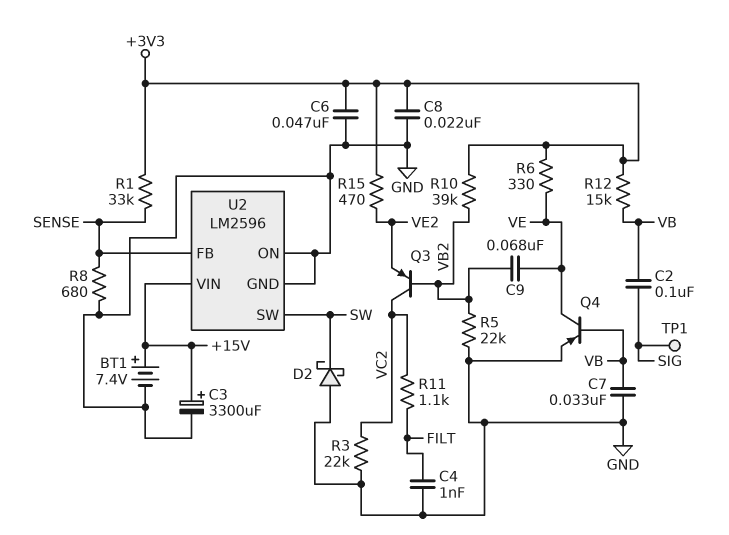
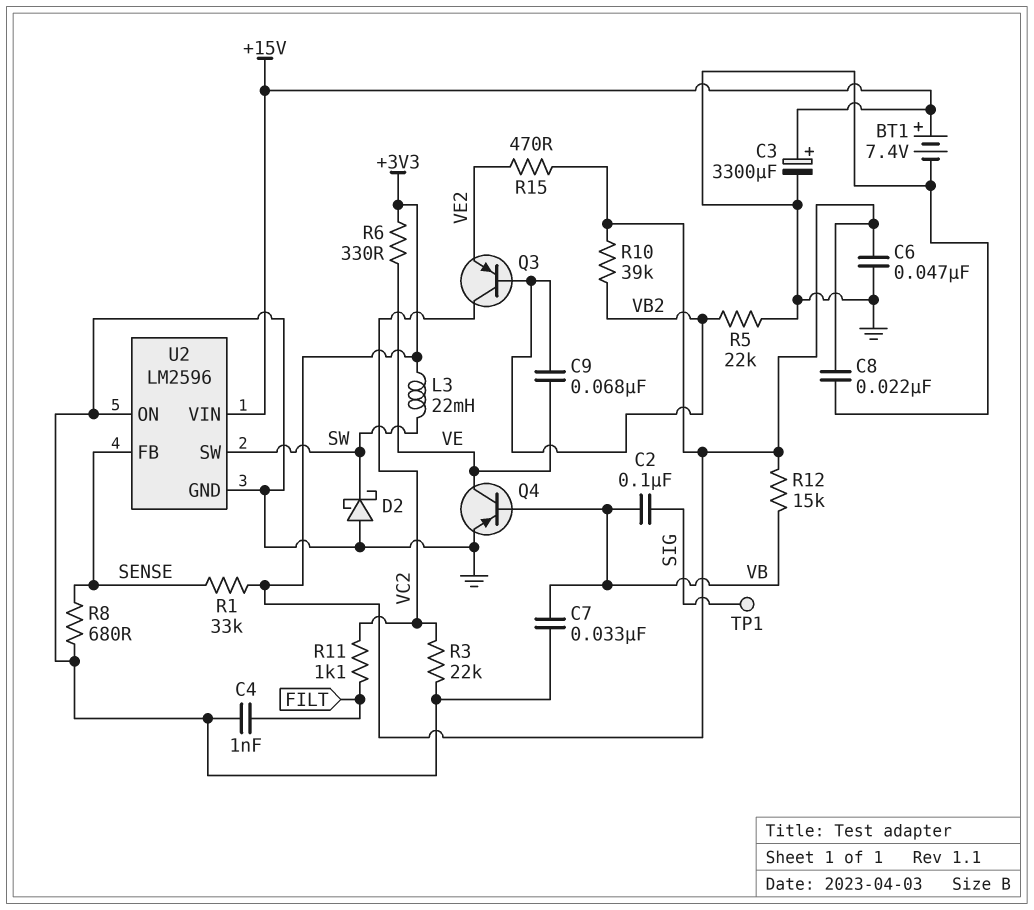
L3: none -> 22mH (+3V3, SW)

